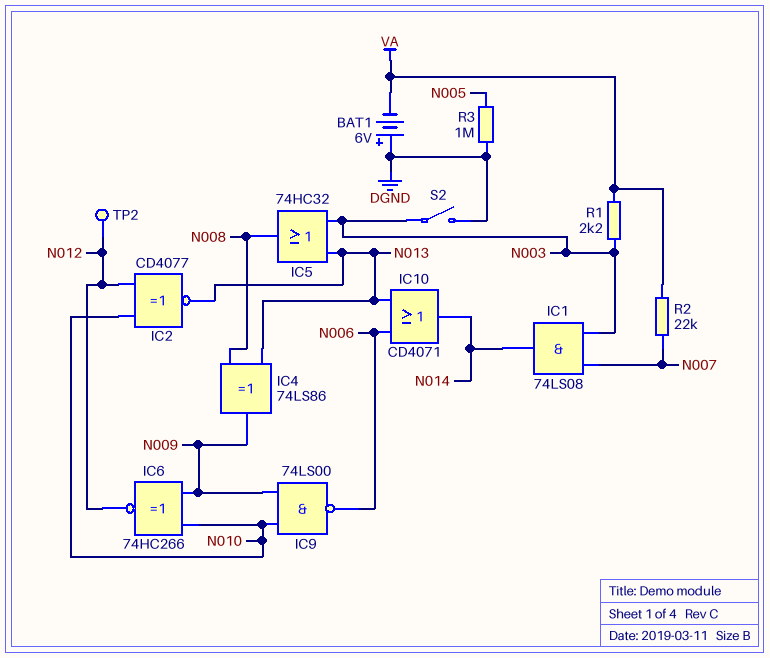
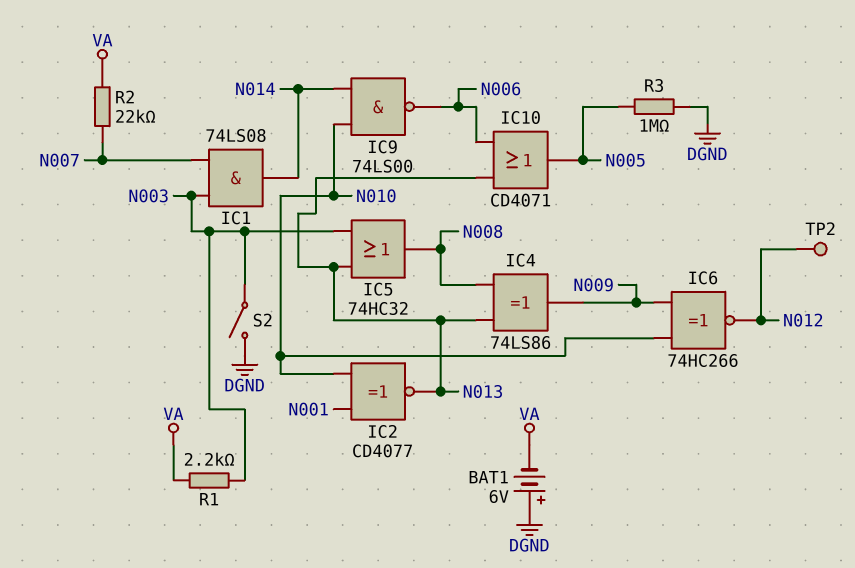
IC2: XNOR CD4077 (in N010, in N012, out N013) -> XNOR CD4077 (in N001, in N010, out N013)
IC9: NAND 74LS00 (in N009, in N010, out N006) -> NAND 74LS00 (in N010, in N014, out N006)
IC10: OR CD4071 (in N006, in N013, out N014) -> OR CD4071 (in N006, in N013, out N005)

